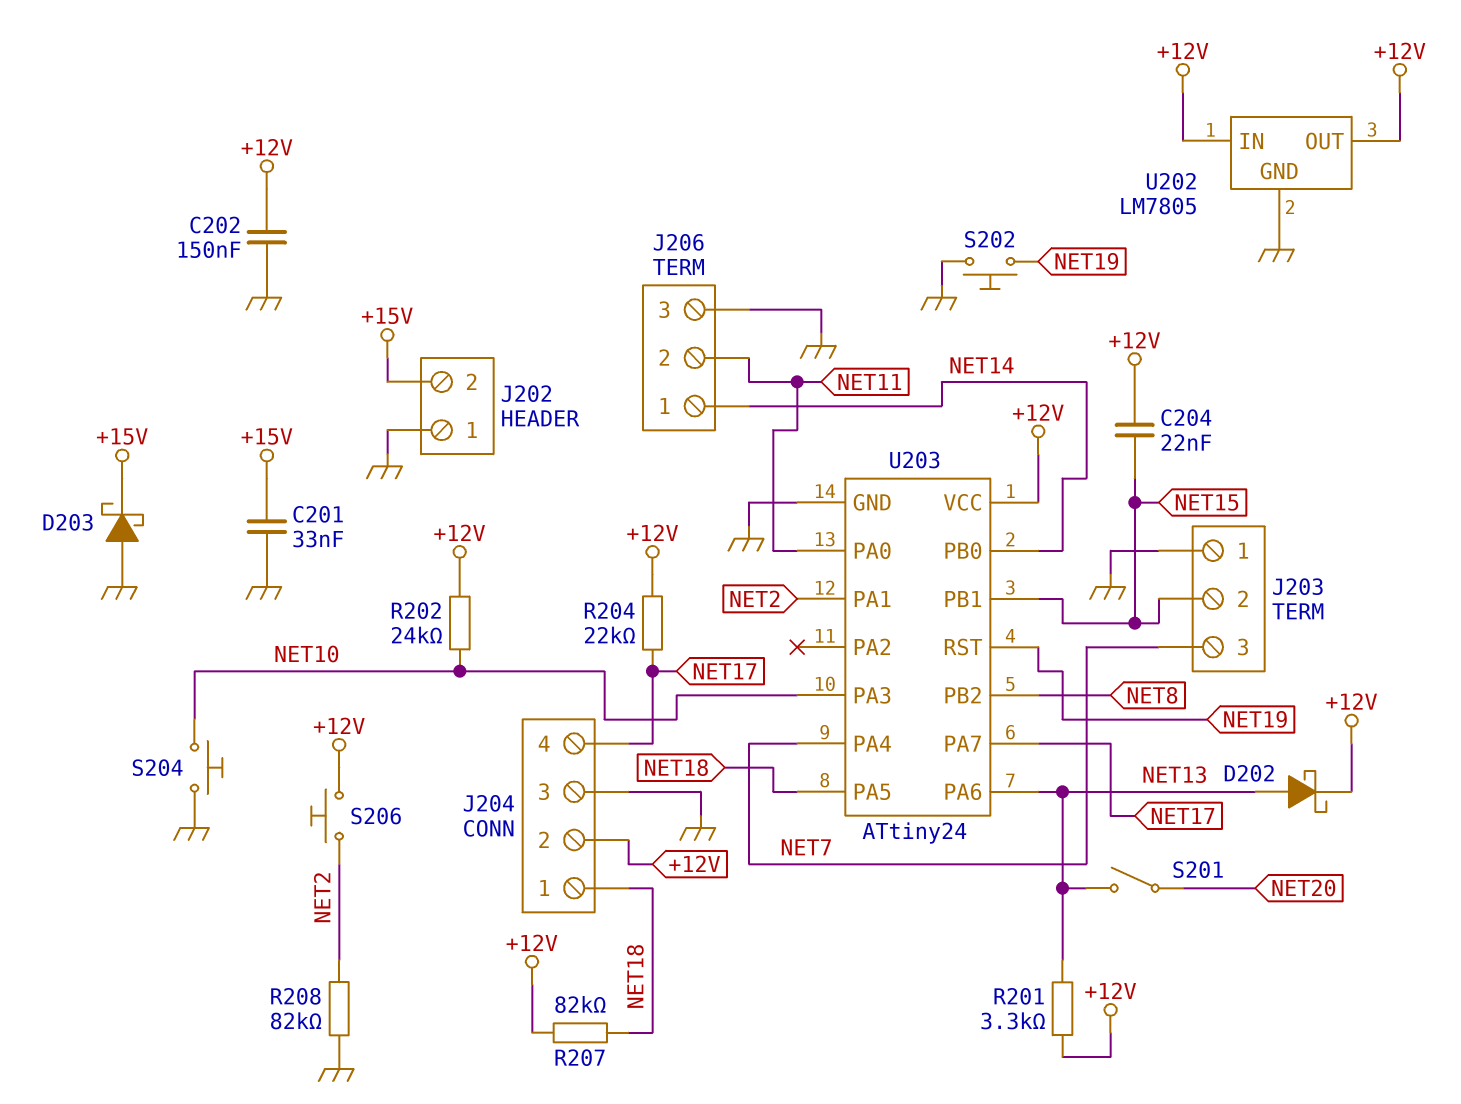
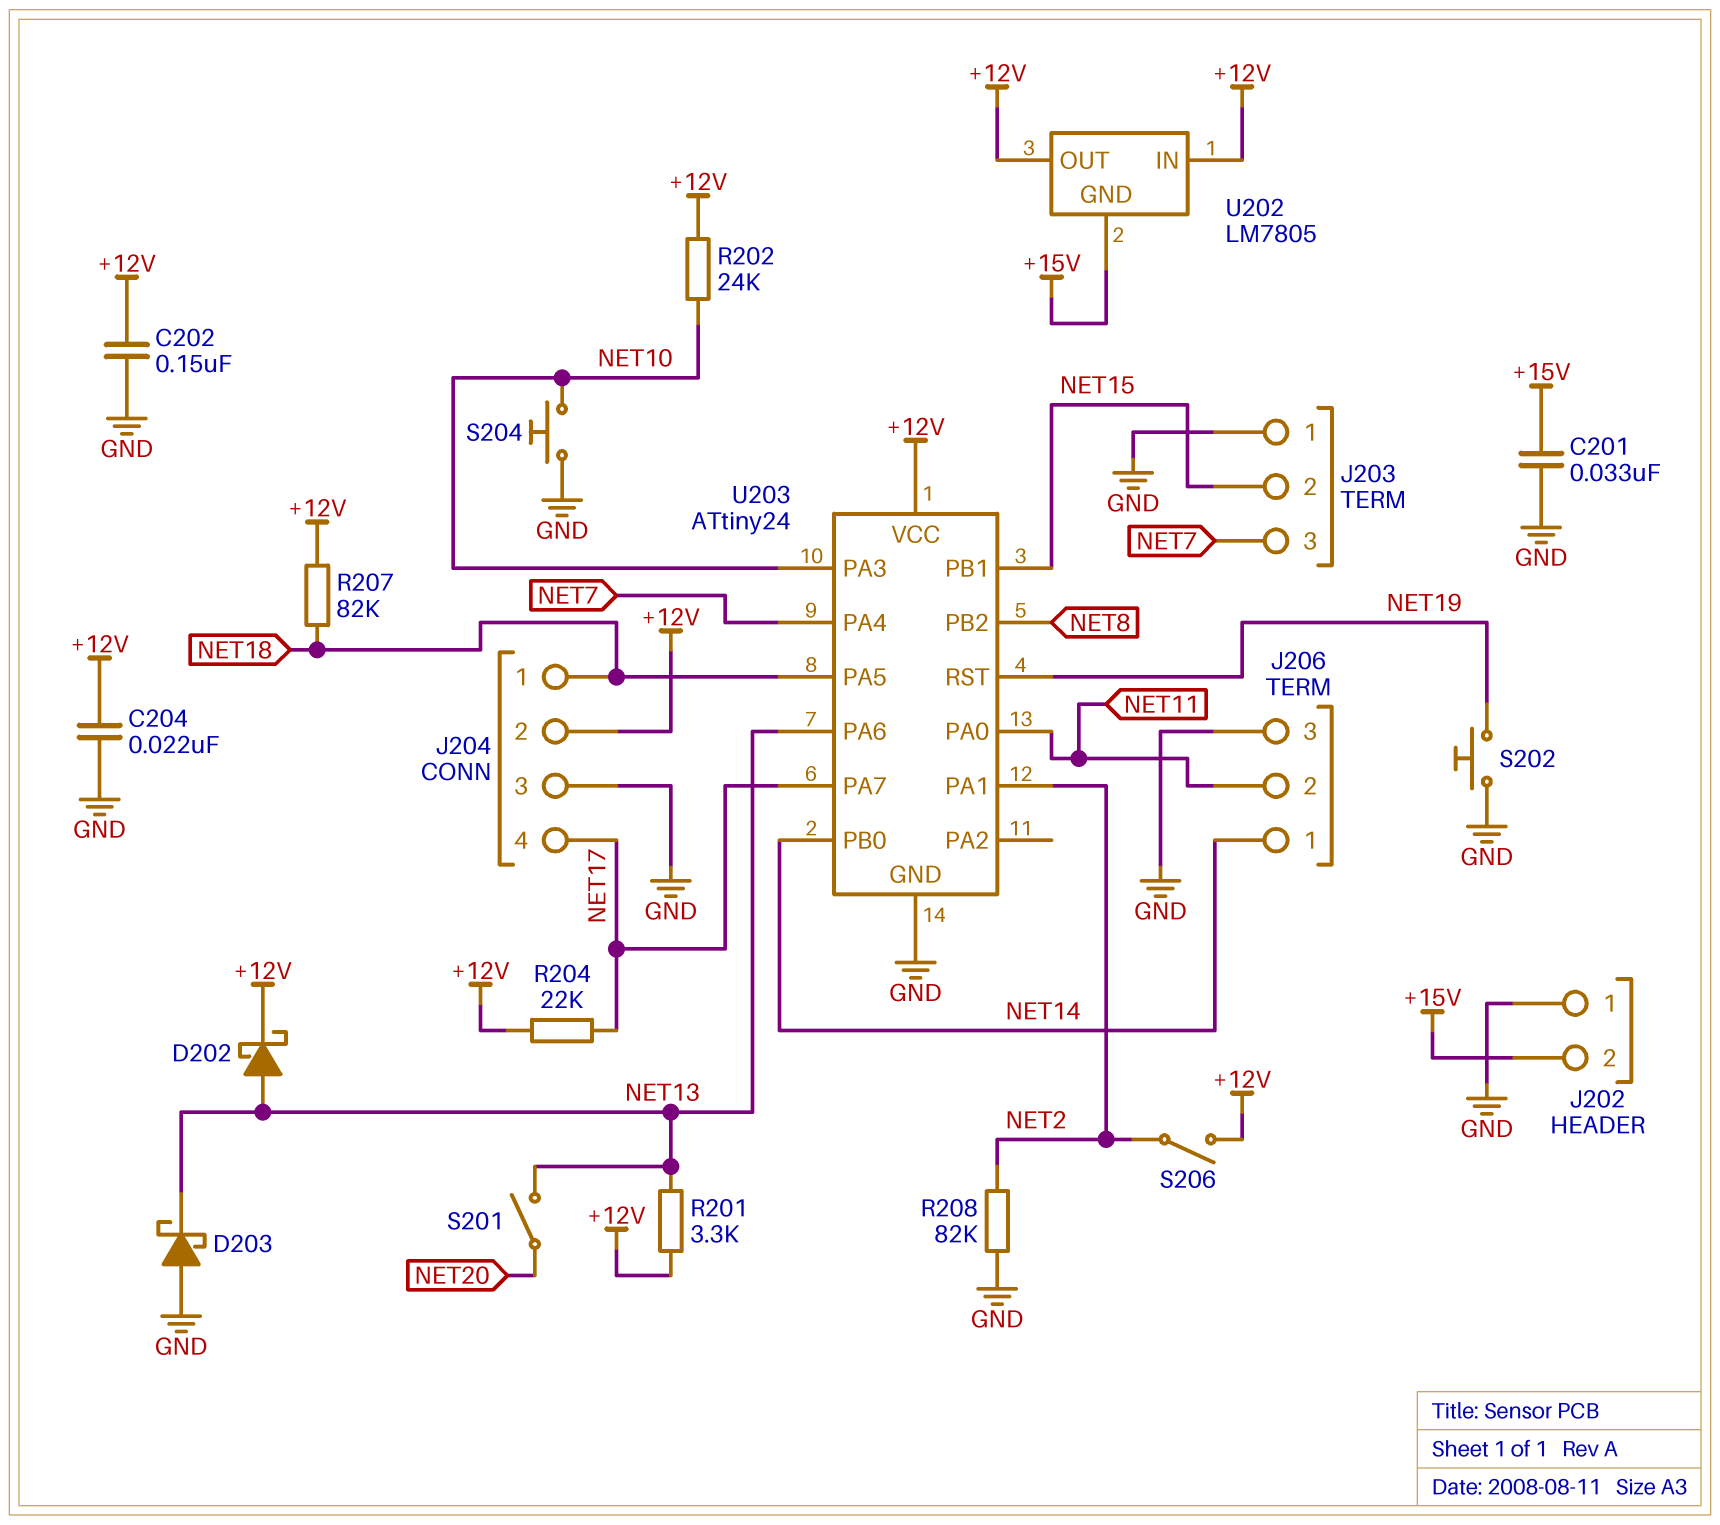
C204: 22nF (+12V, NET15) -> 22nF (+12V, GND)
D203: schottky (A GND, K +15V) -> schottky (A GND, K NET13)
S206: button (+12V, NET2) -> switch (+12V, NET2)
U202 pin GND: GND -> +15V

